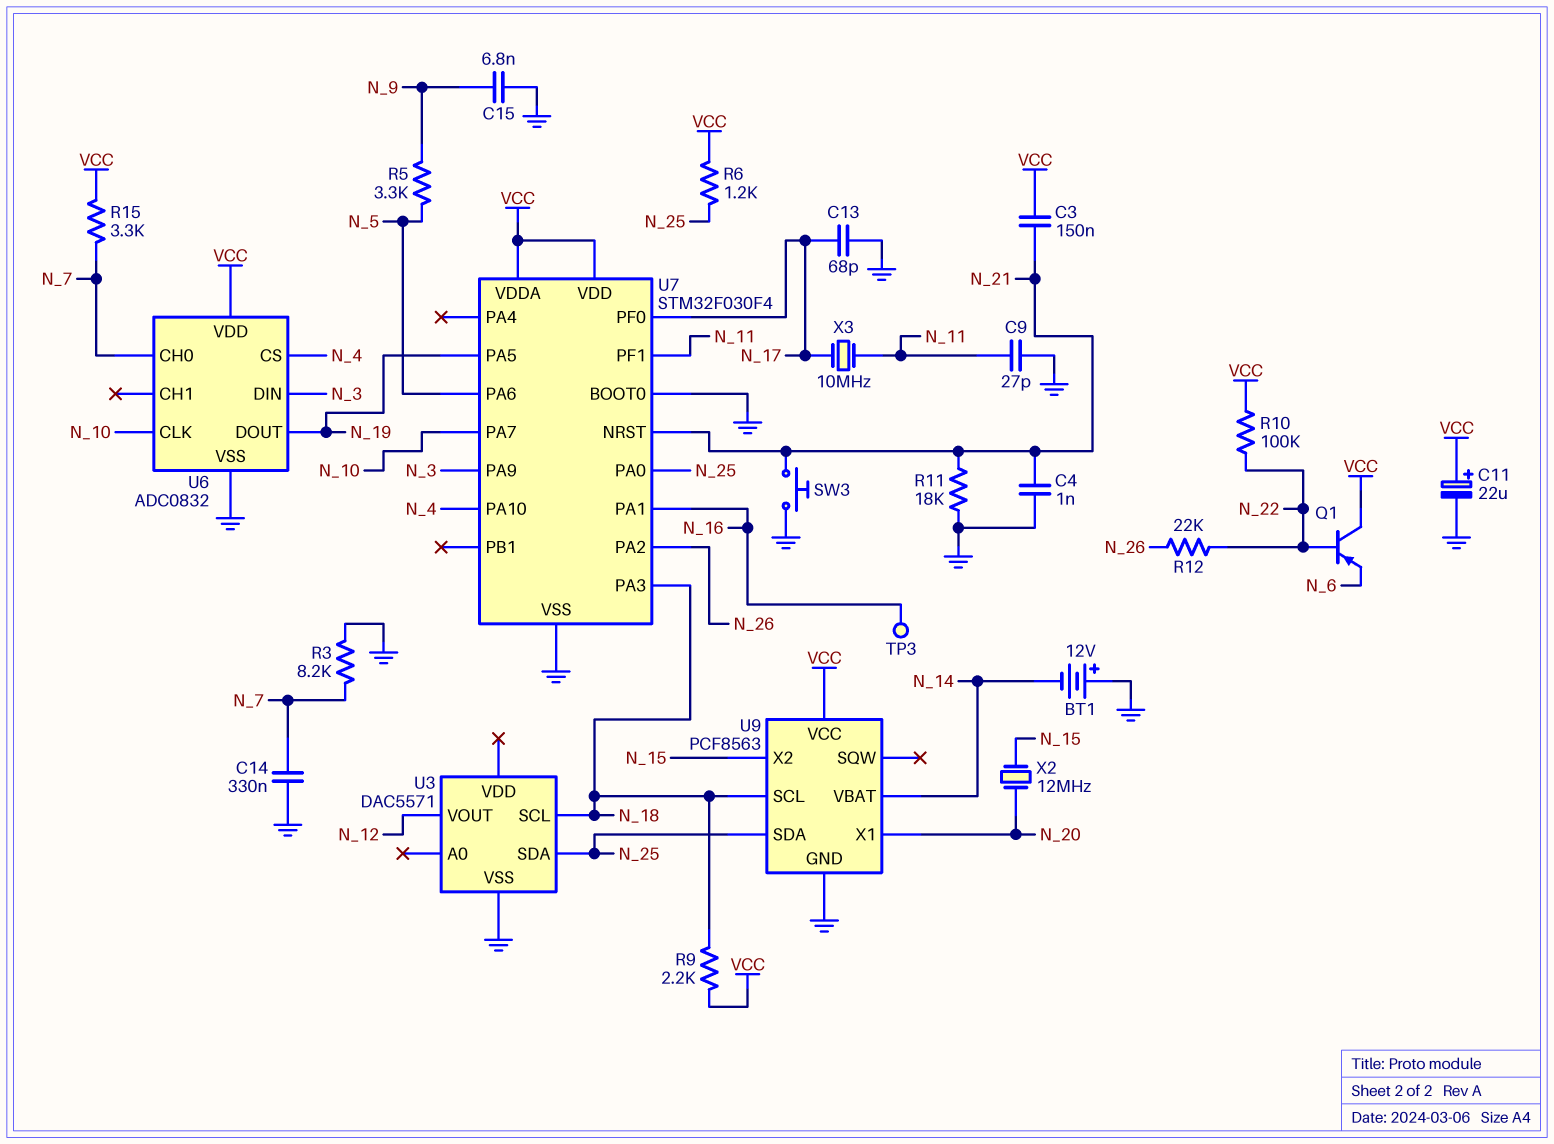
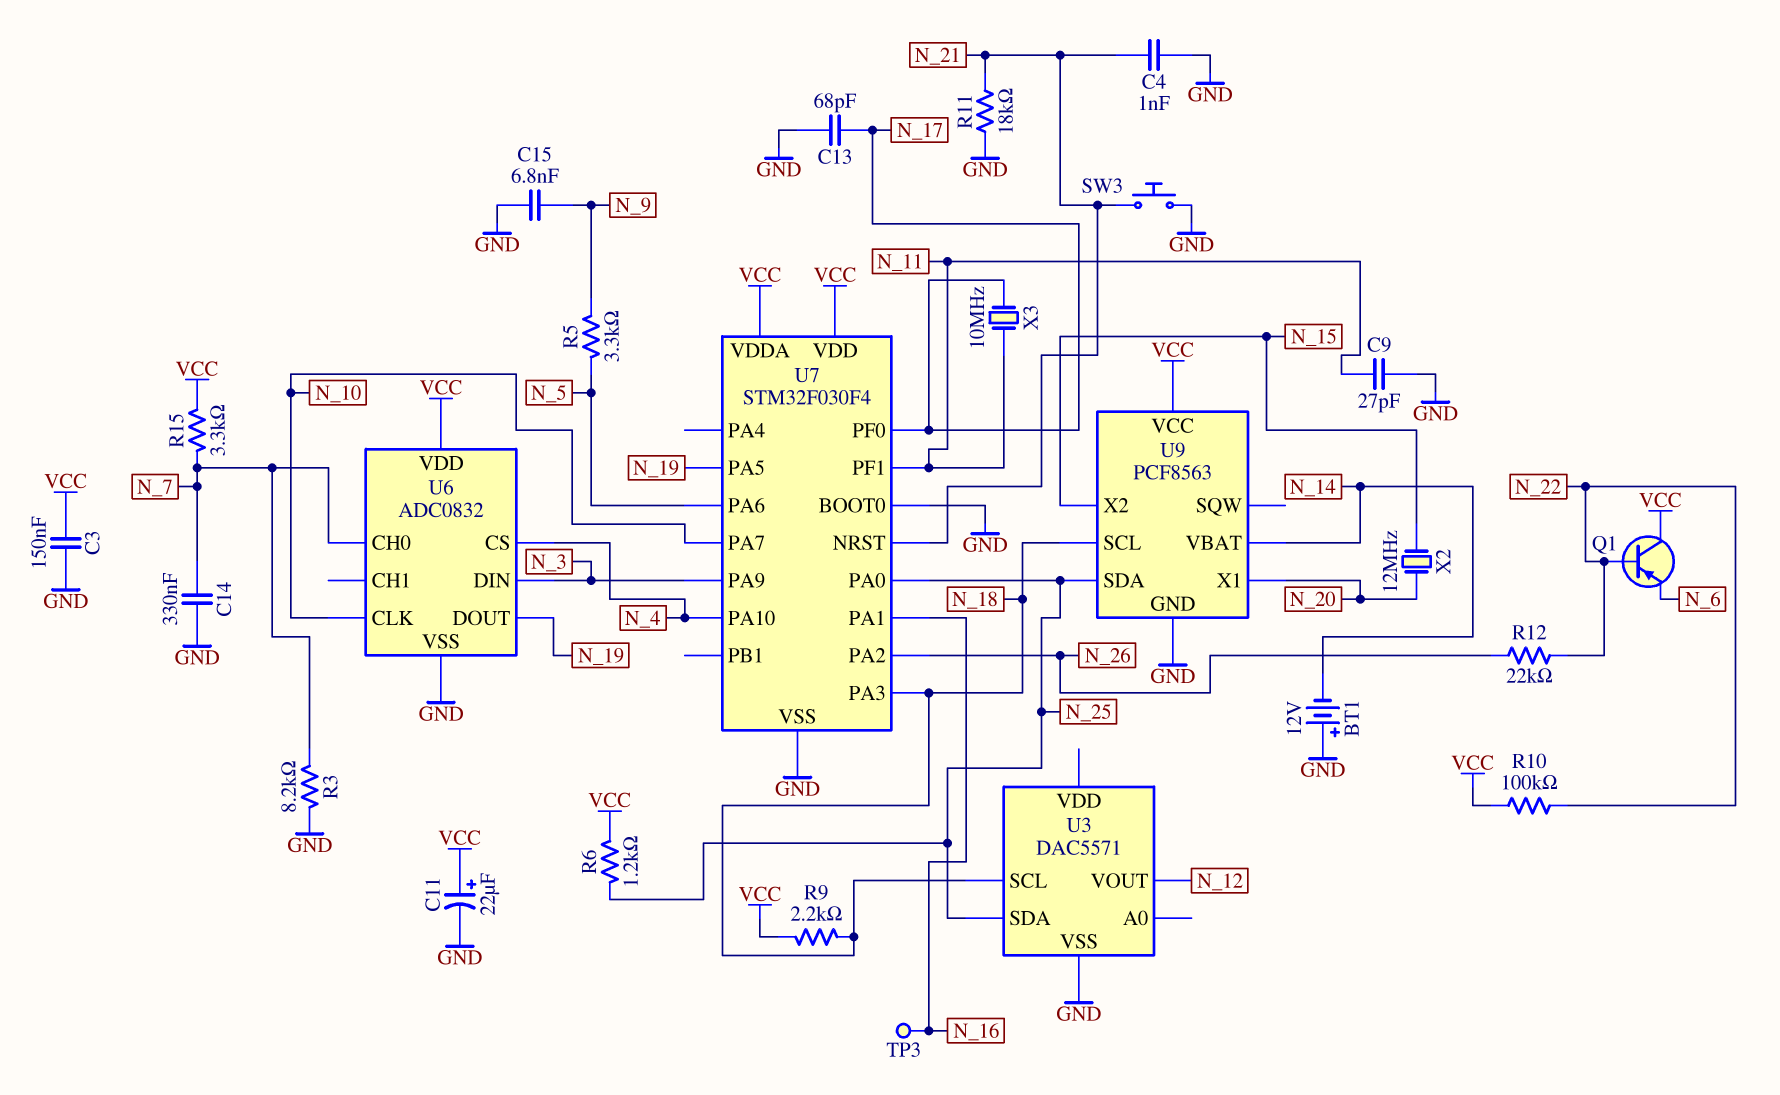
C3: 150nF (N_21, VCC) -> 150nF (GND, VCC)

